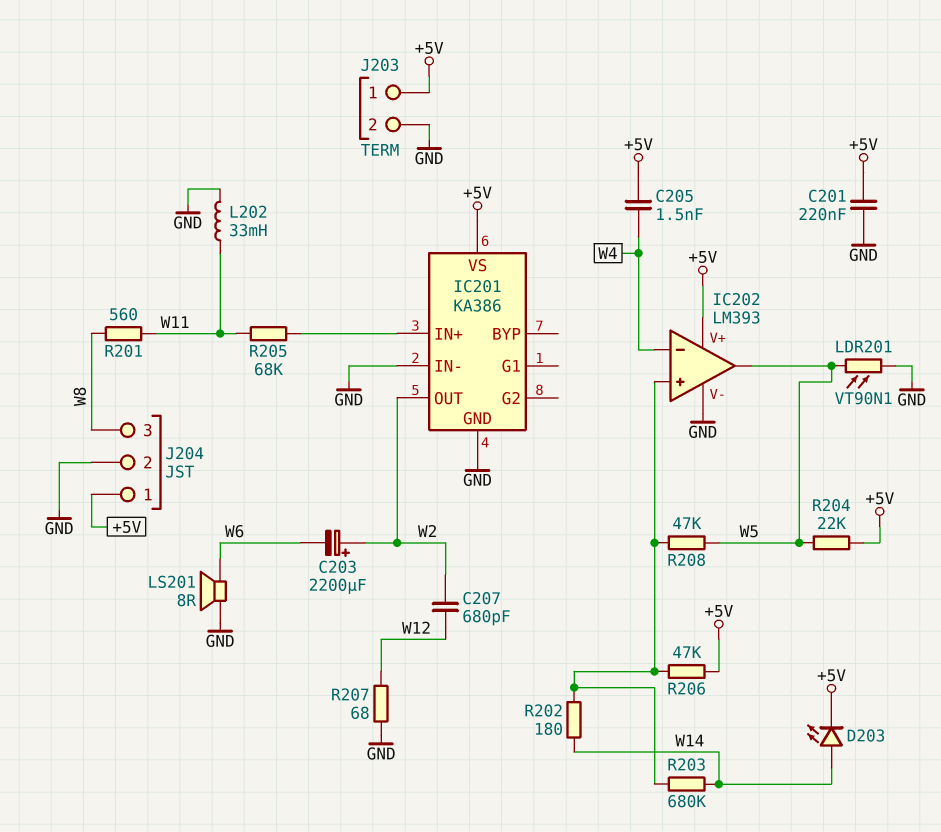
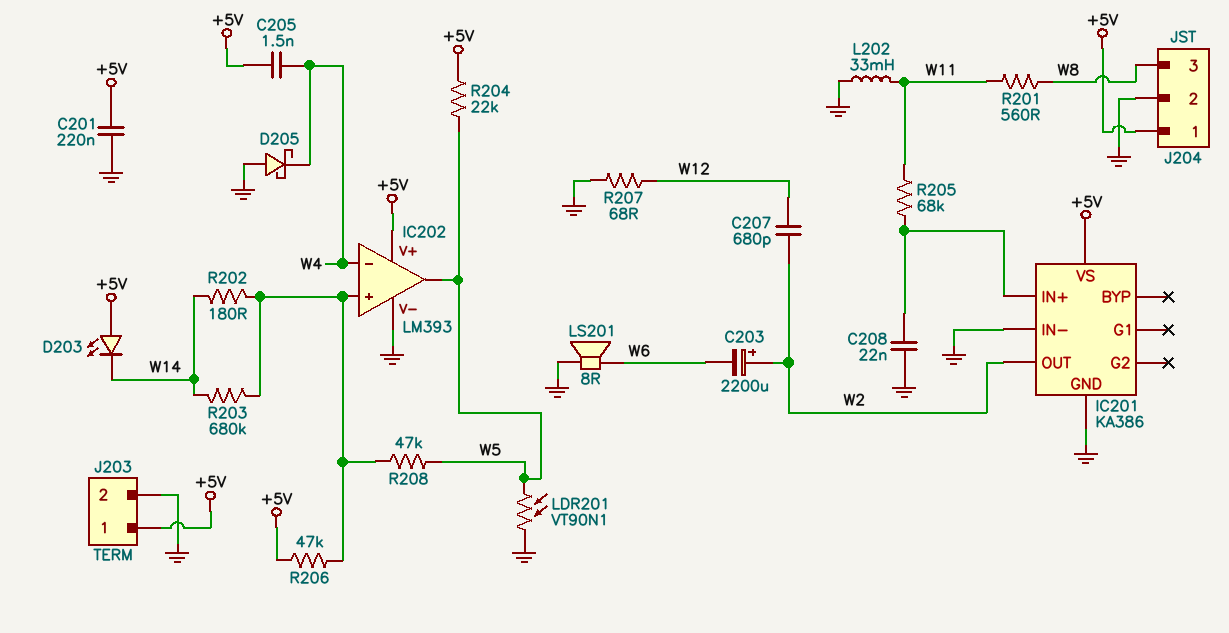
C208: none -> 22nF (GND, IC201/IN+)
D203: LED (A W14, K +5V) -> LED (A +5V, K W14)
D205: none -> schottky (A GND, K W4)

